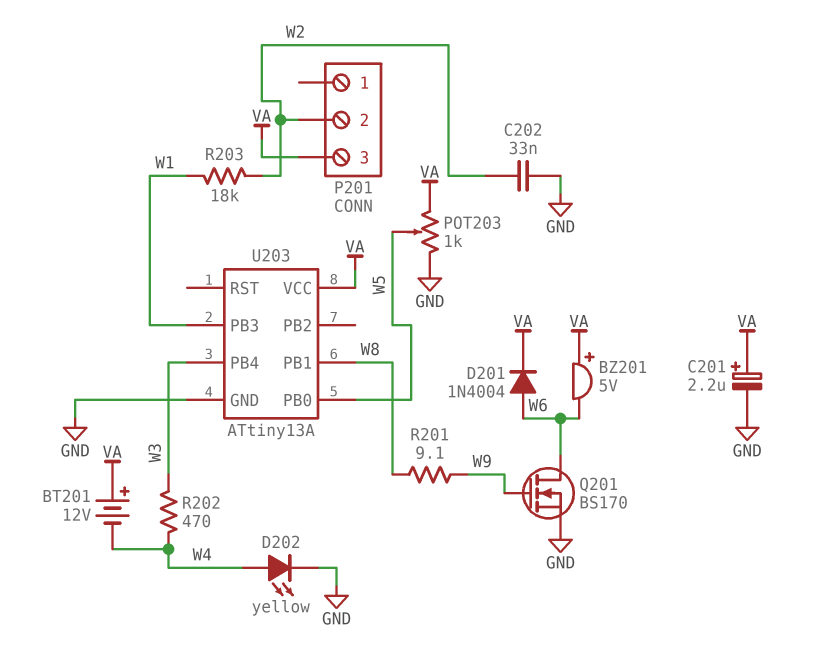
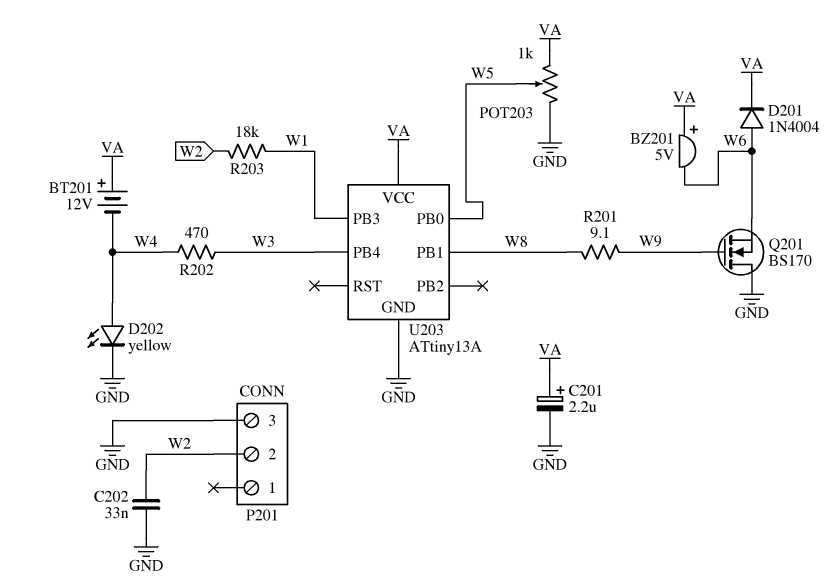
P201 pin 3: VA -> GND
Q201: NMOS BS170 (G W9, D W6, S GND) -> NMOS BS170 (G W9, D GND, S W6)

